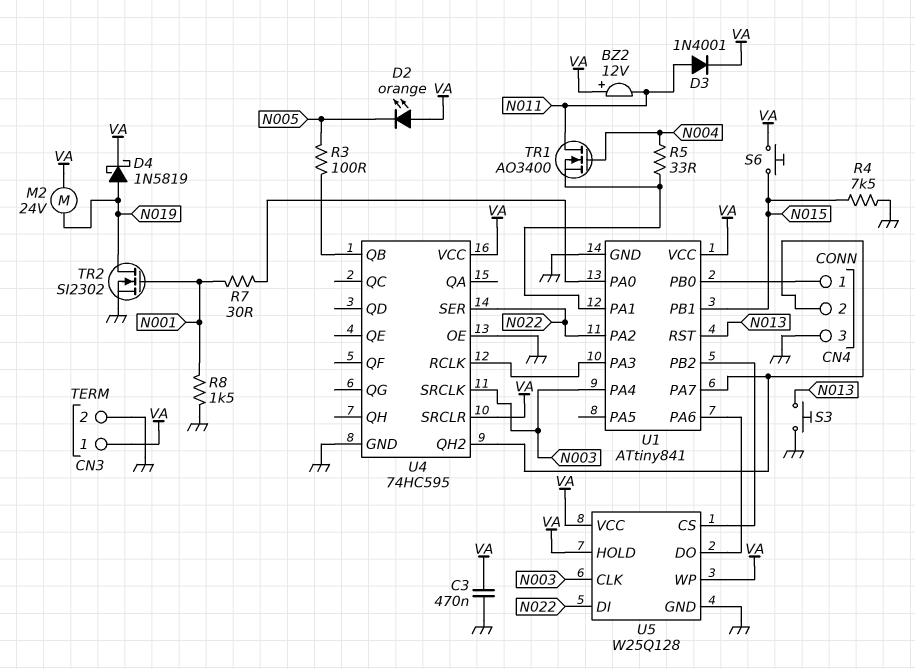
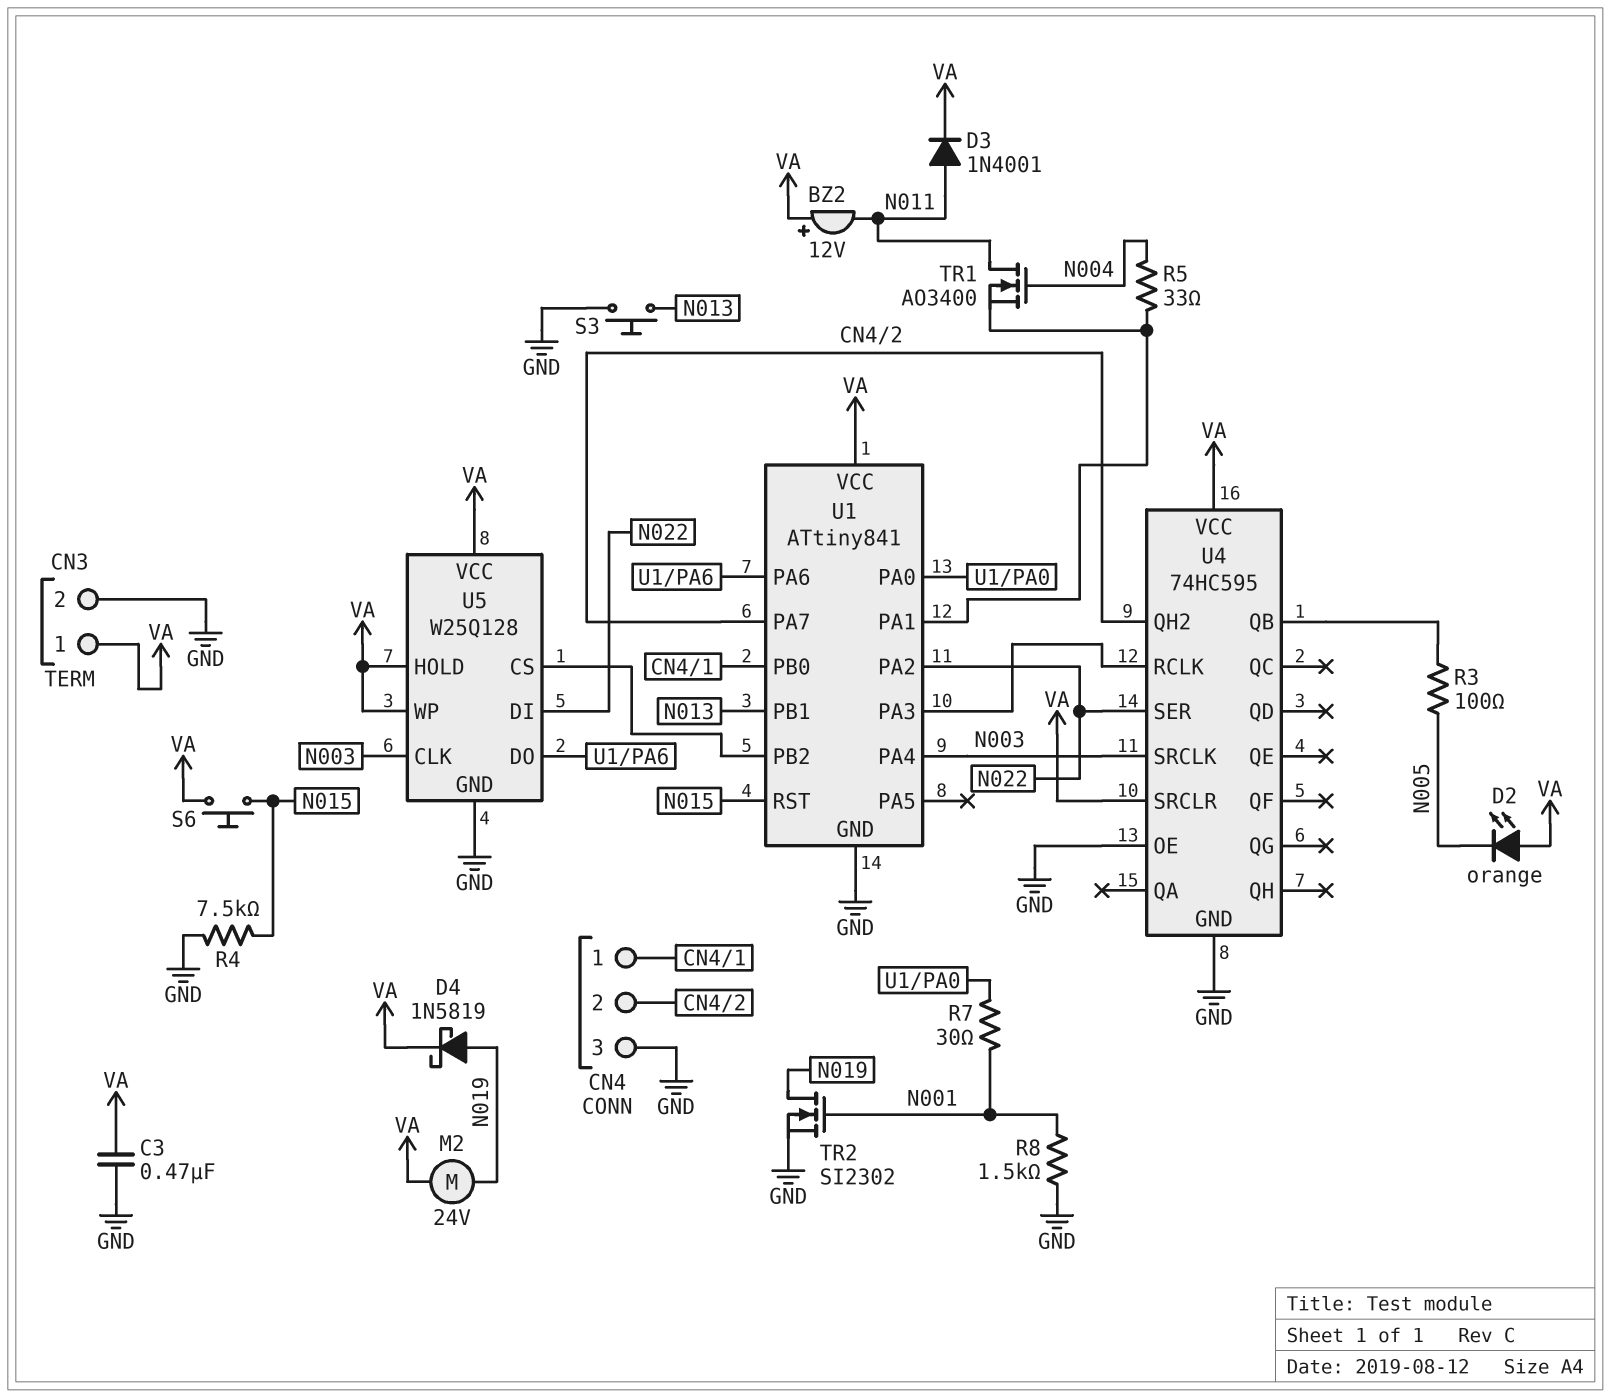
U1 pin PB1: N015 -> N013
U1 pin RST: N013 -> N015

